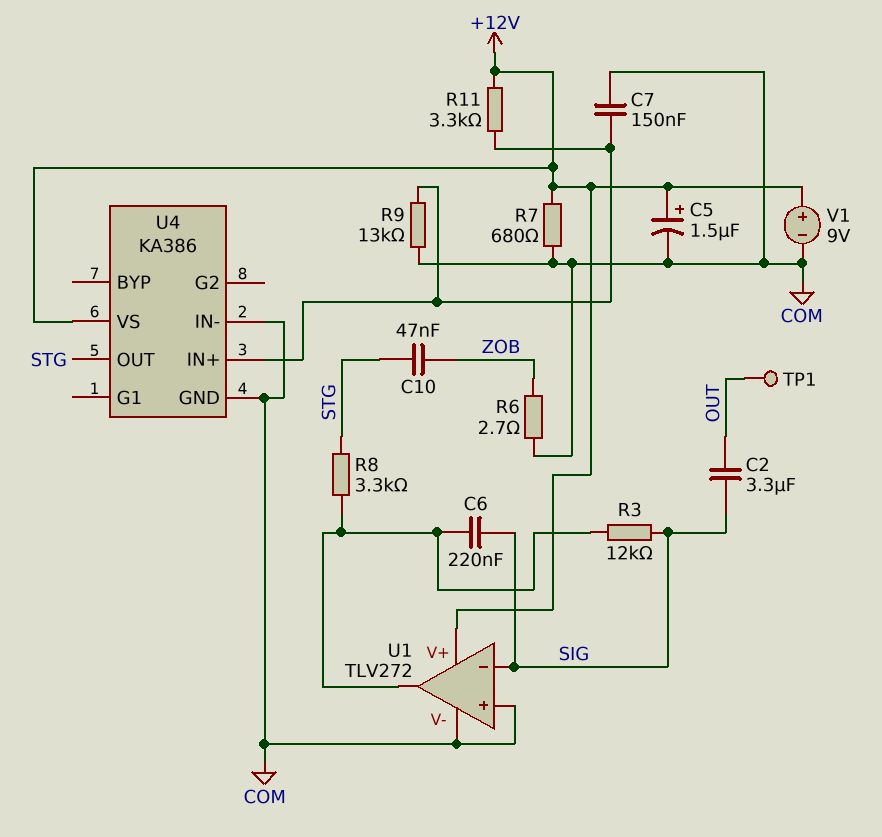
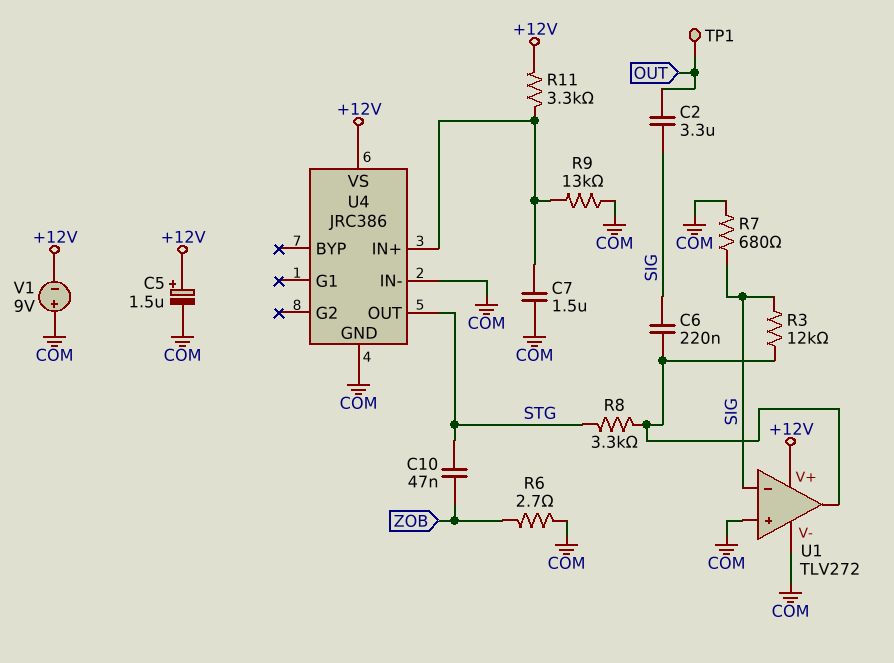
C7: 150nF (COM, U4/IN+) -> 1.5uF (COM, U4/IN+)
R7: 680 (+12V, COM) -> 680 (COM, SIG)
U4: KA386 -> JRC386
V1: 9V (plus +12V, minus COM) -> 9V (plus COM, minus +12V)

